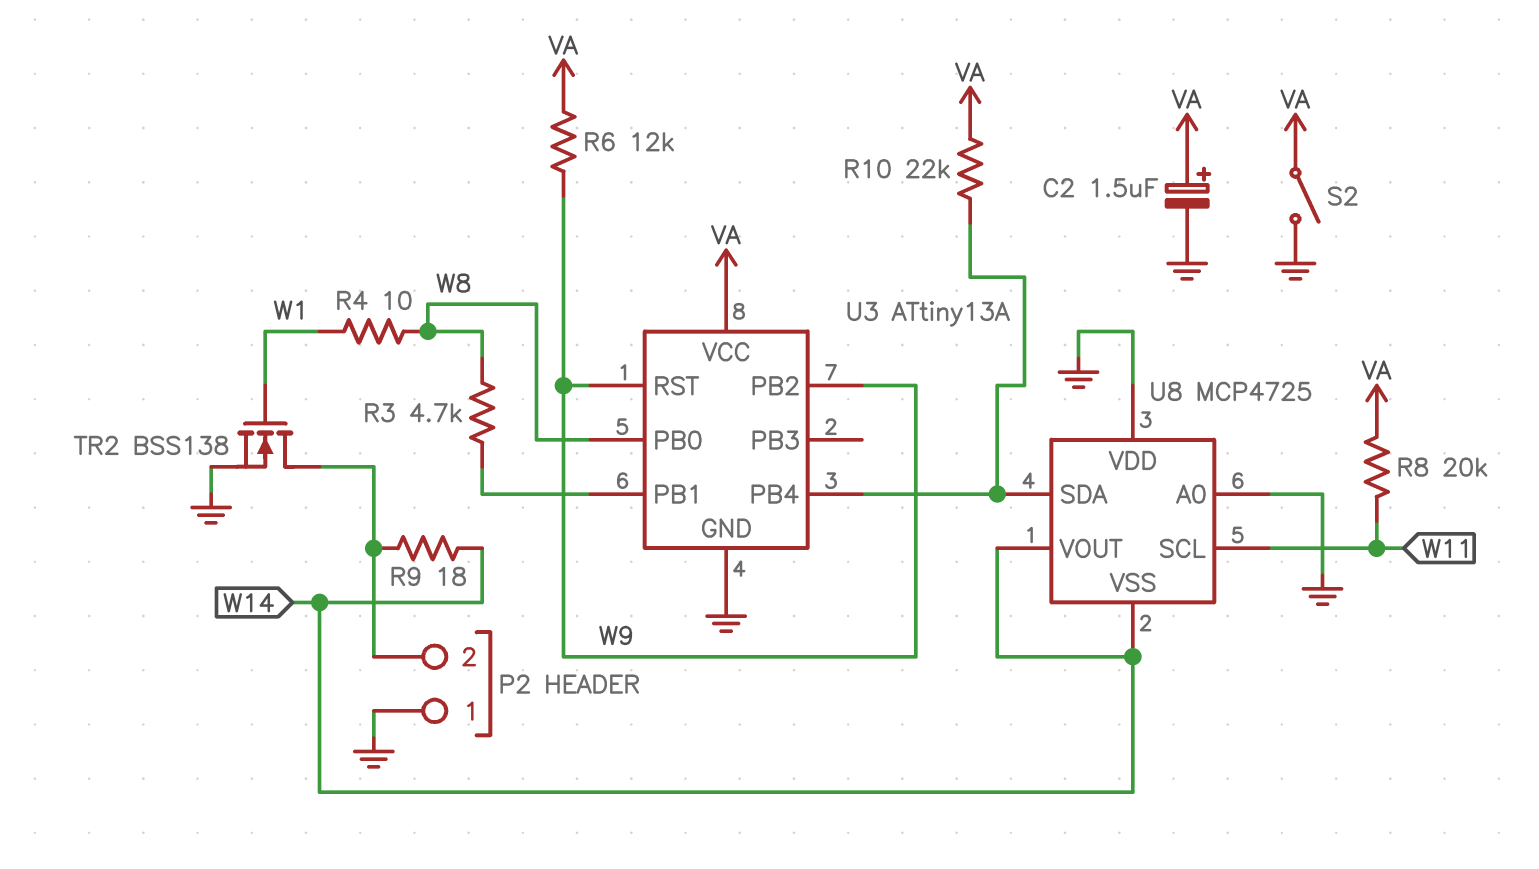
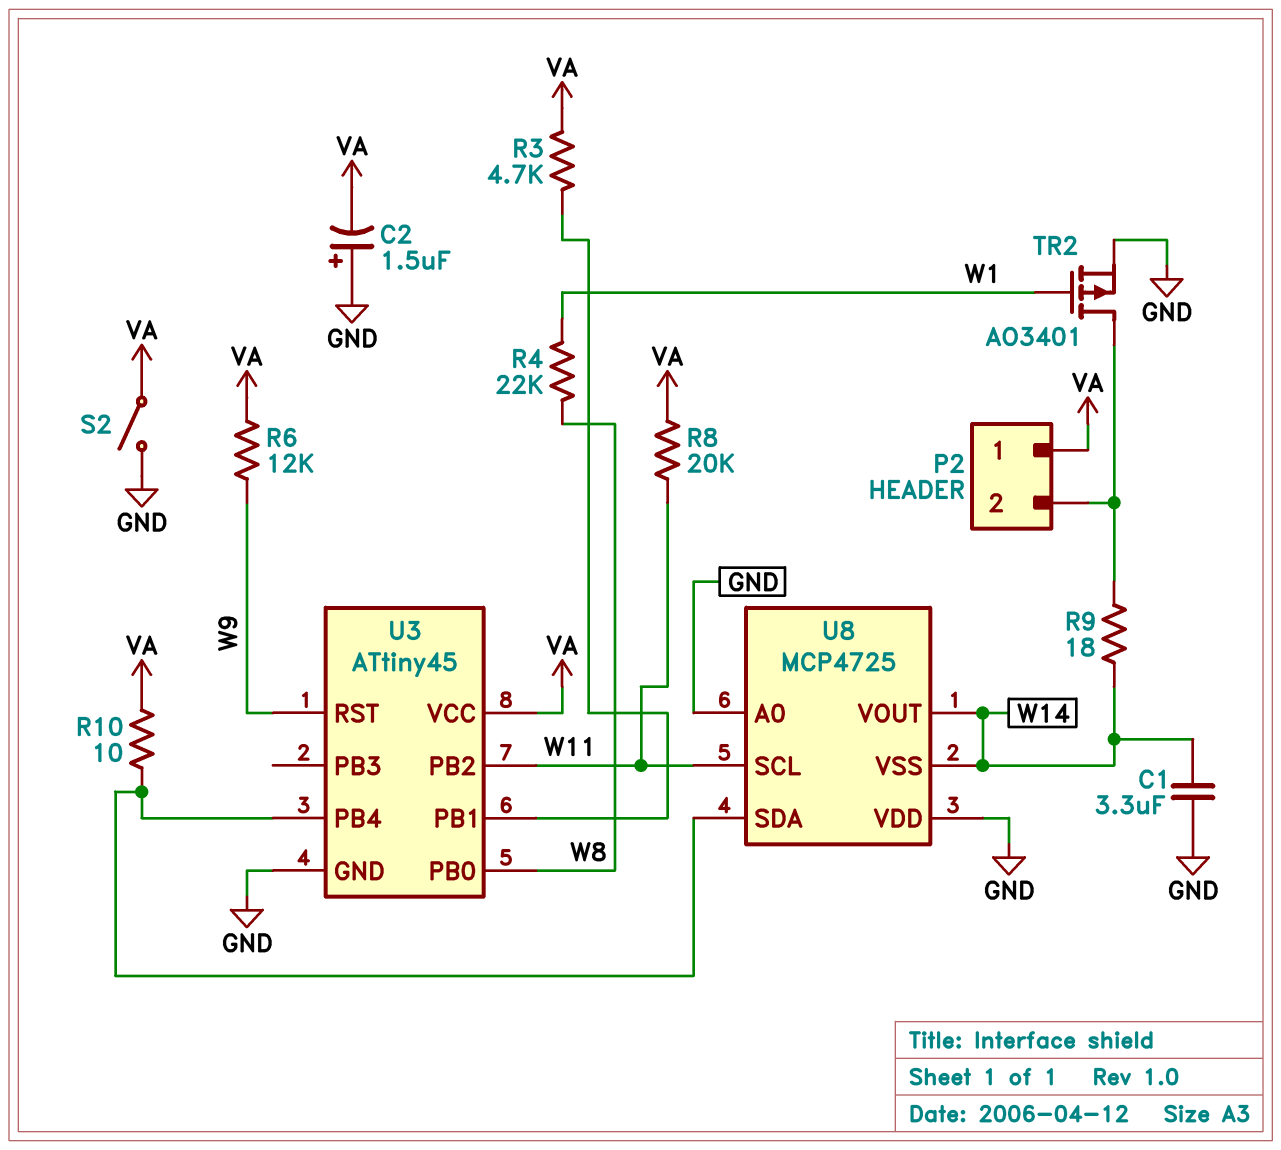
C1: none -> 3.3uF (GND, W14)
C2: 1.5uF (plus VA, minus GND) -> 1.5uF (plus GND, minus VA)
P2 pin 1: GND -> VA
R3: 4.7k (U3/PB1, W8) -> 4.7k (U3/PB1, VA)
R4: 10 (W1, W8) -> 22k (W1, W8)
R10: 22k (U3/PB4, VA) -> 10 (U3/PB4, VA)
TR2: NMOS BSS138 (G W1, D P2/2, S GND) -> PMOS AO3401 (G W1, D P2/2, S GND)
U3: ATtiny13A -> ATtiny45
U3 pin PB2: W9 -> W11

